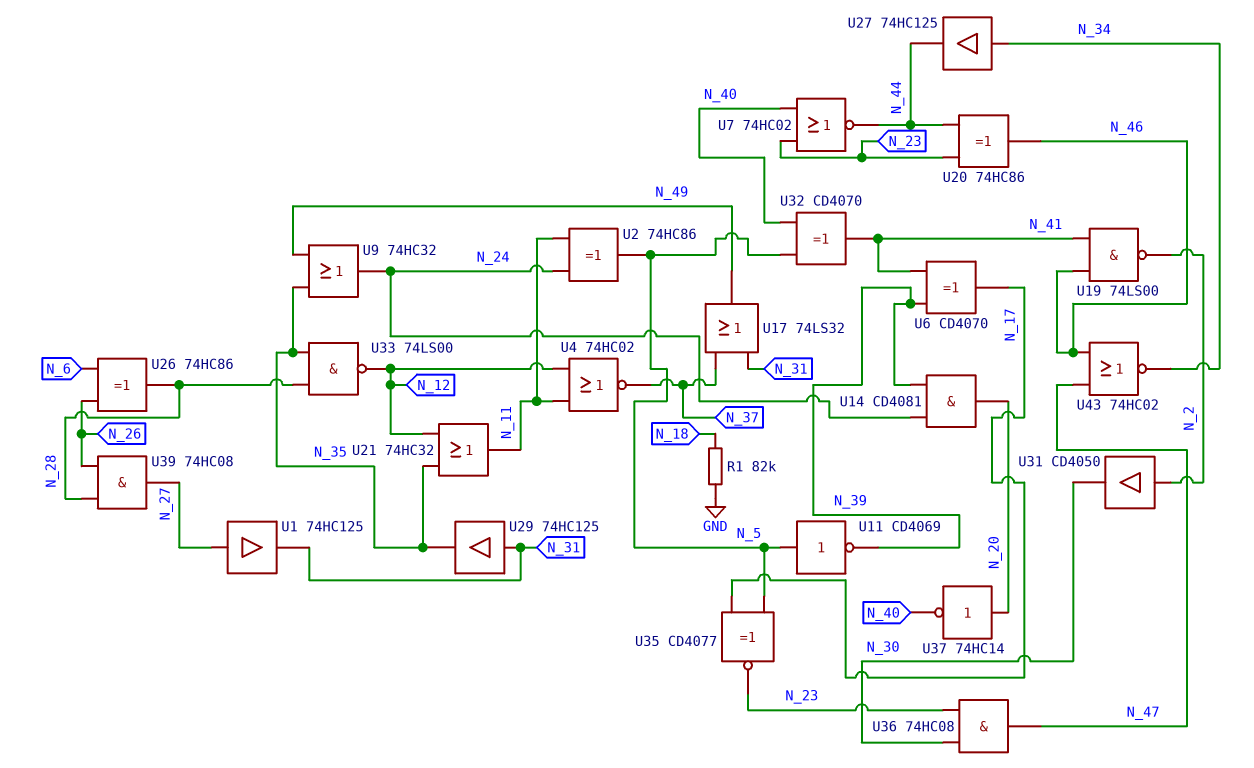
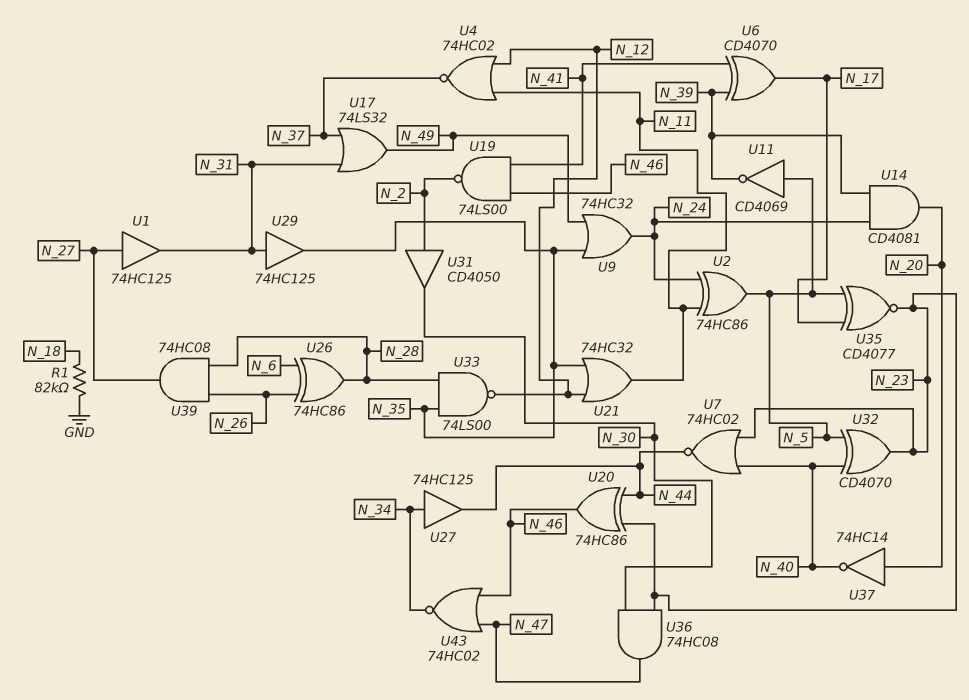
U32: XOR CD4070 (in N_5, in N_40, out N_41) -> XOR CD4070 (in N_5, in N_40, out N_23)

